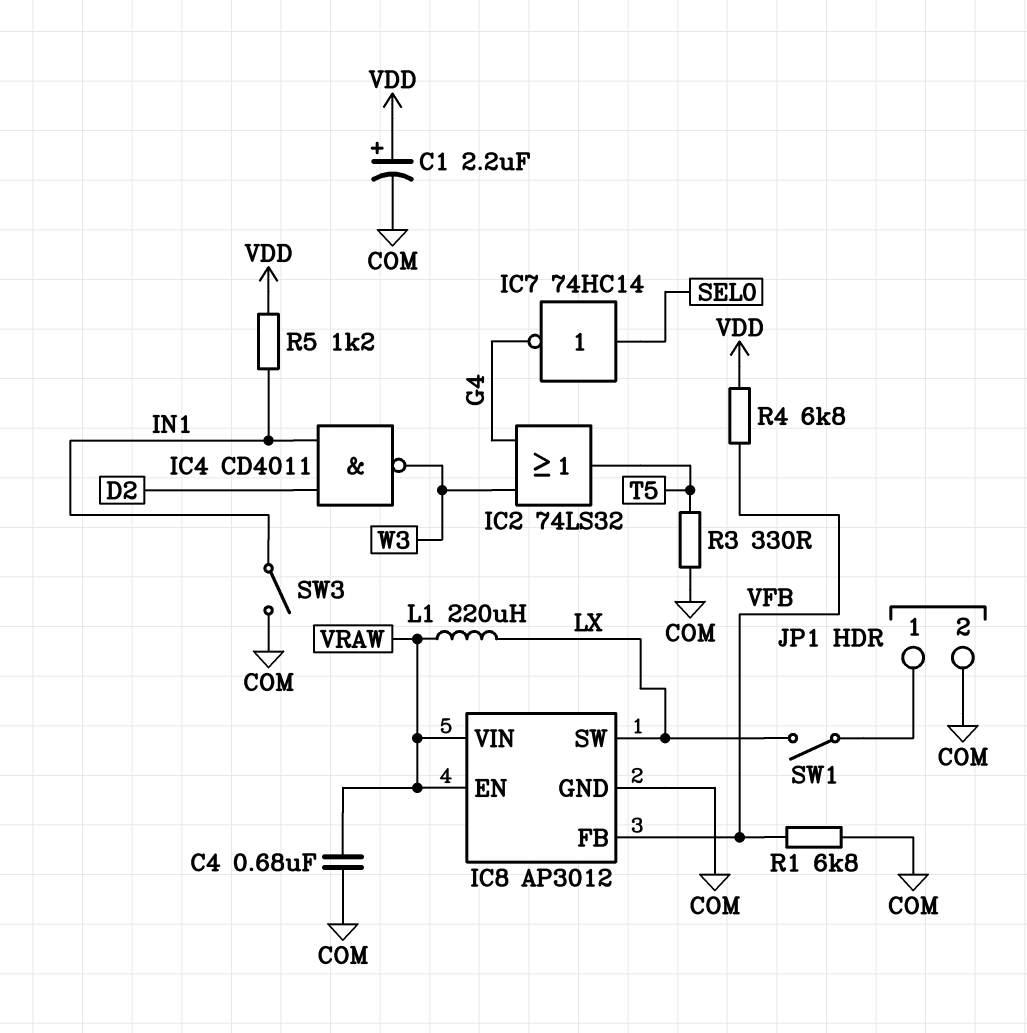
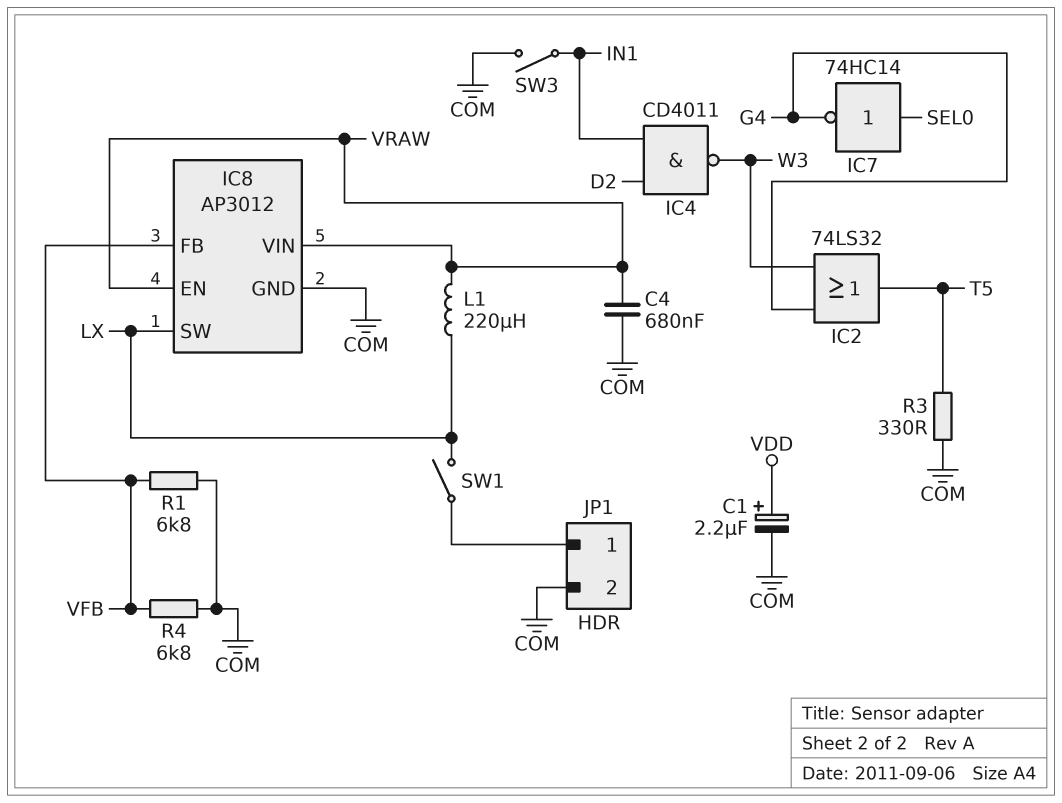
R4: 6.8k (VDD, VFB) -> 6.8k (COM, VFB)
R5: 1.2k (IN1, VDD) -> none

